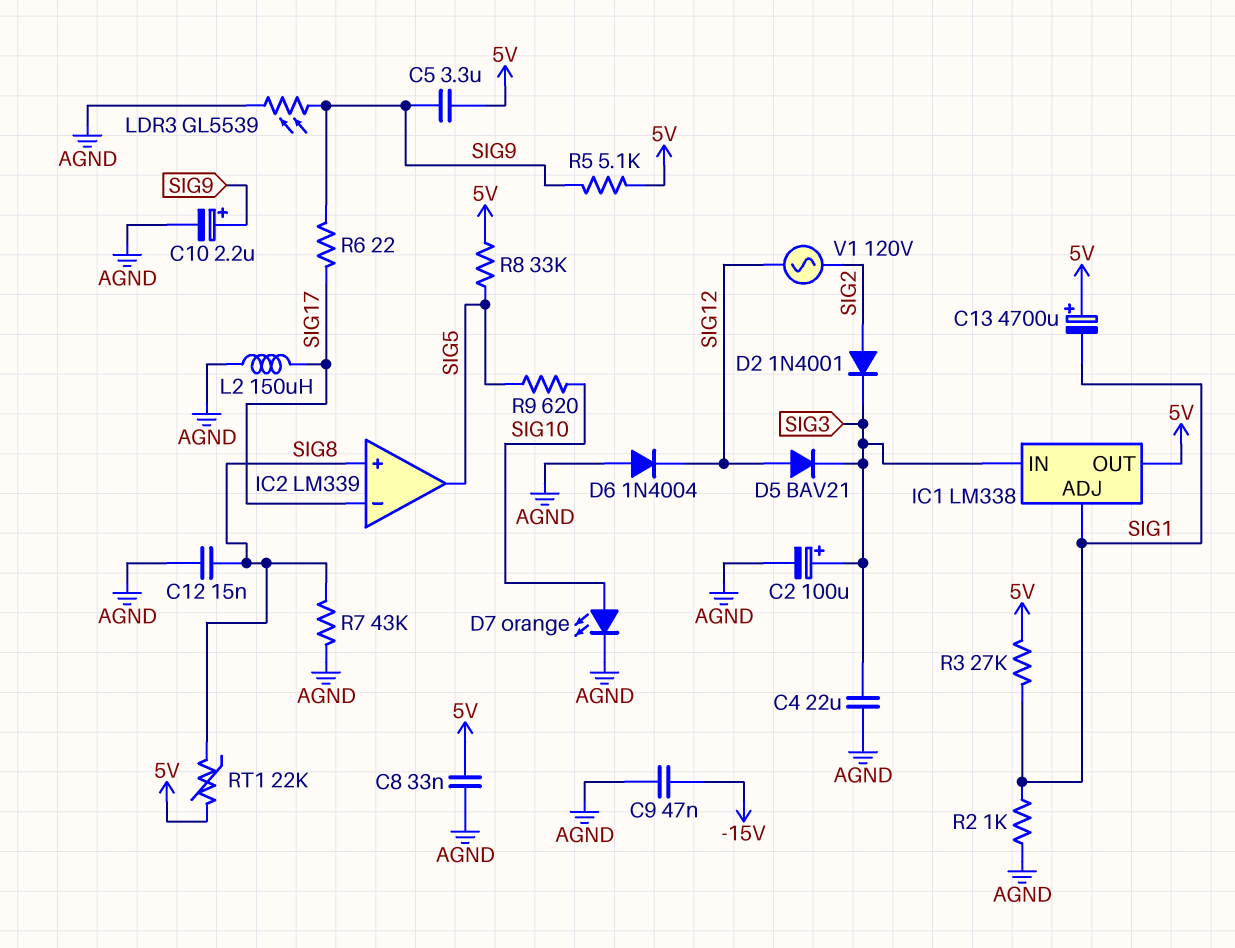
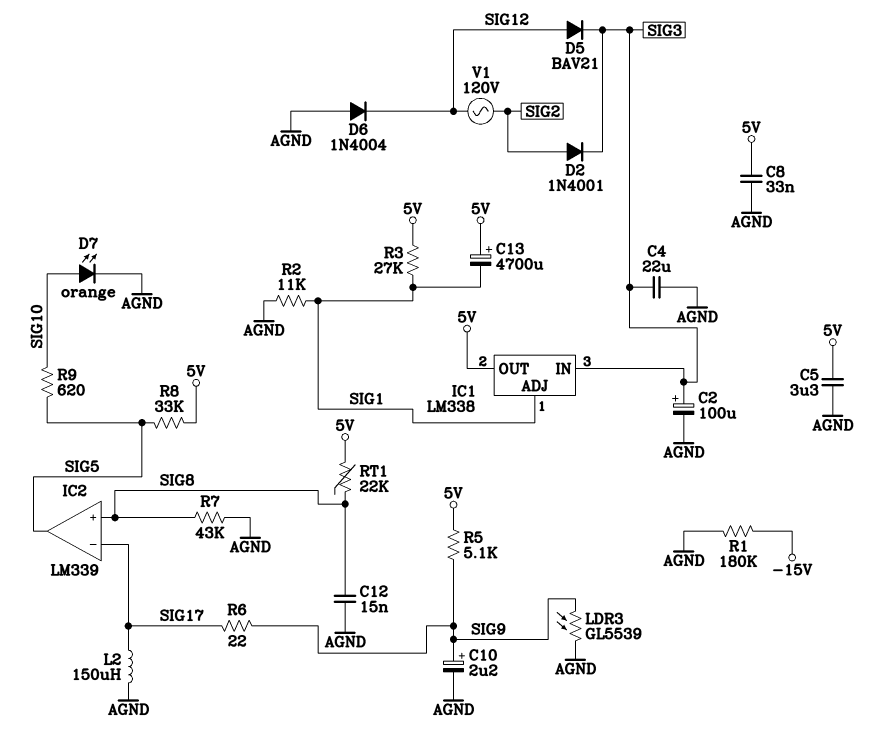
C5: 3.3uF (5V, SIG9) -> 3.3uF (5V, AGND)
C9: 47nF (-15V, AGND) -> none
R1: none -> 180k (-15V, AGND)
R2: 1k (AGND, SIG1) -> 11k (AGND, SIG1)

